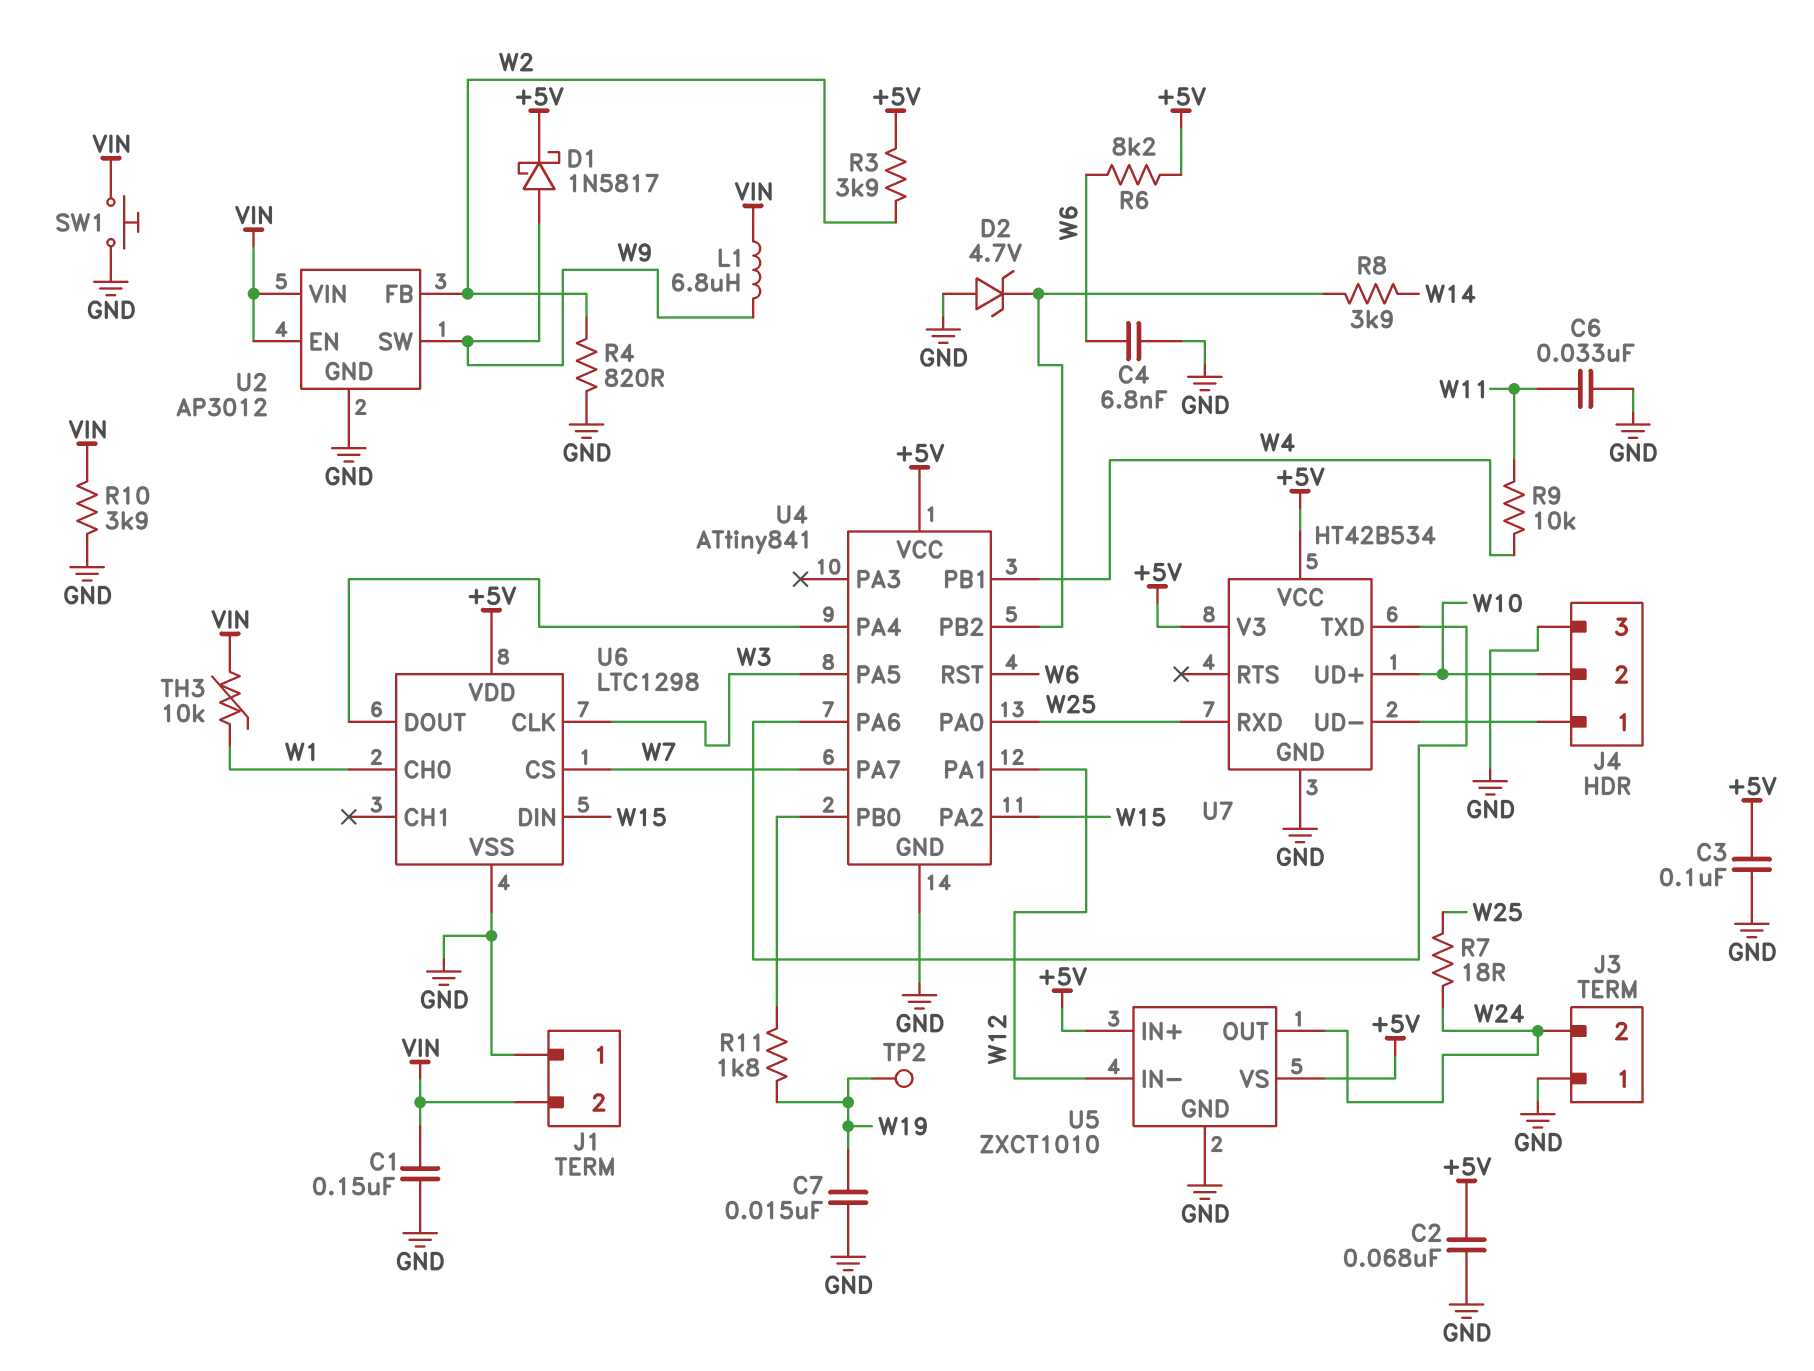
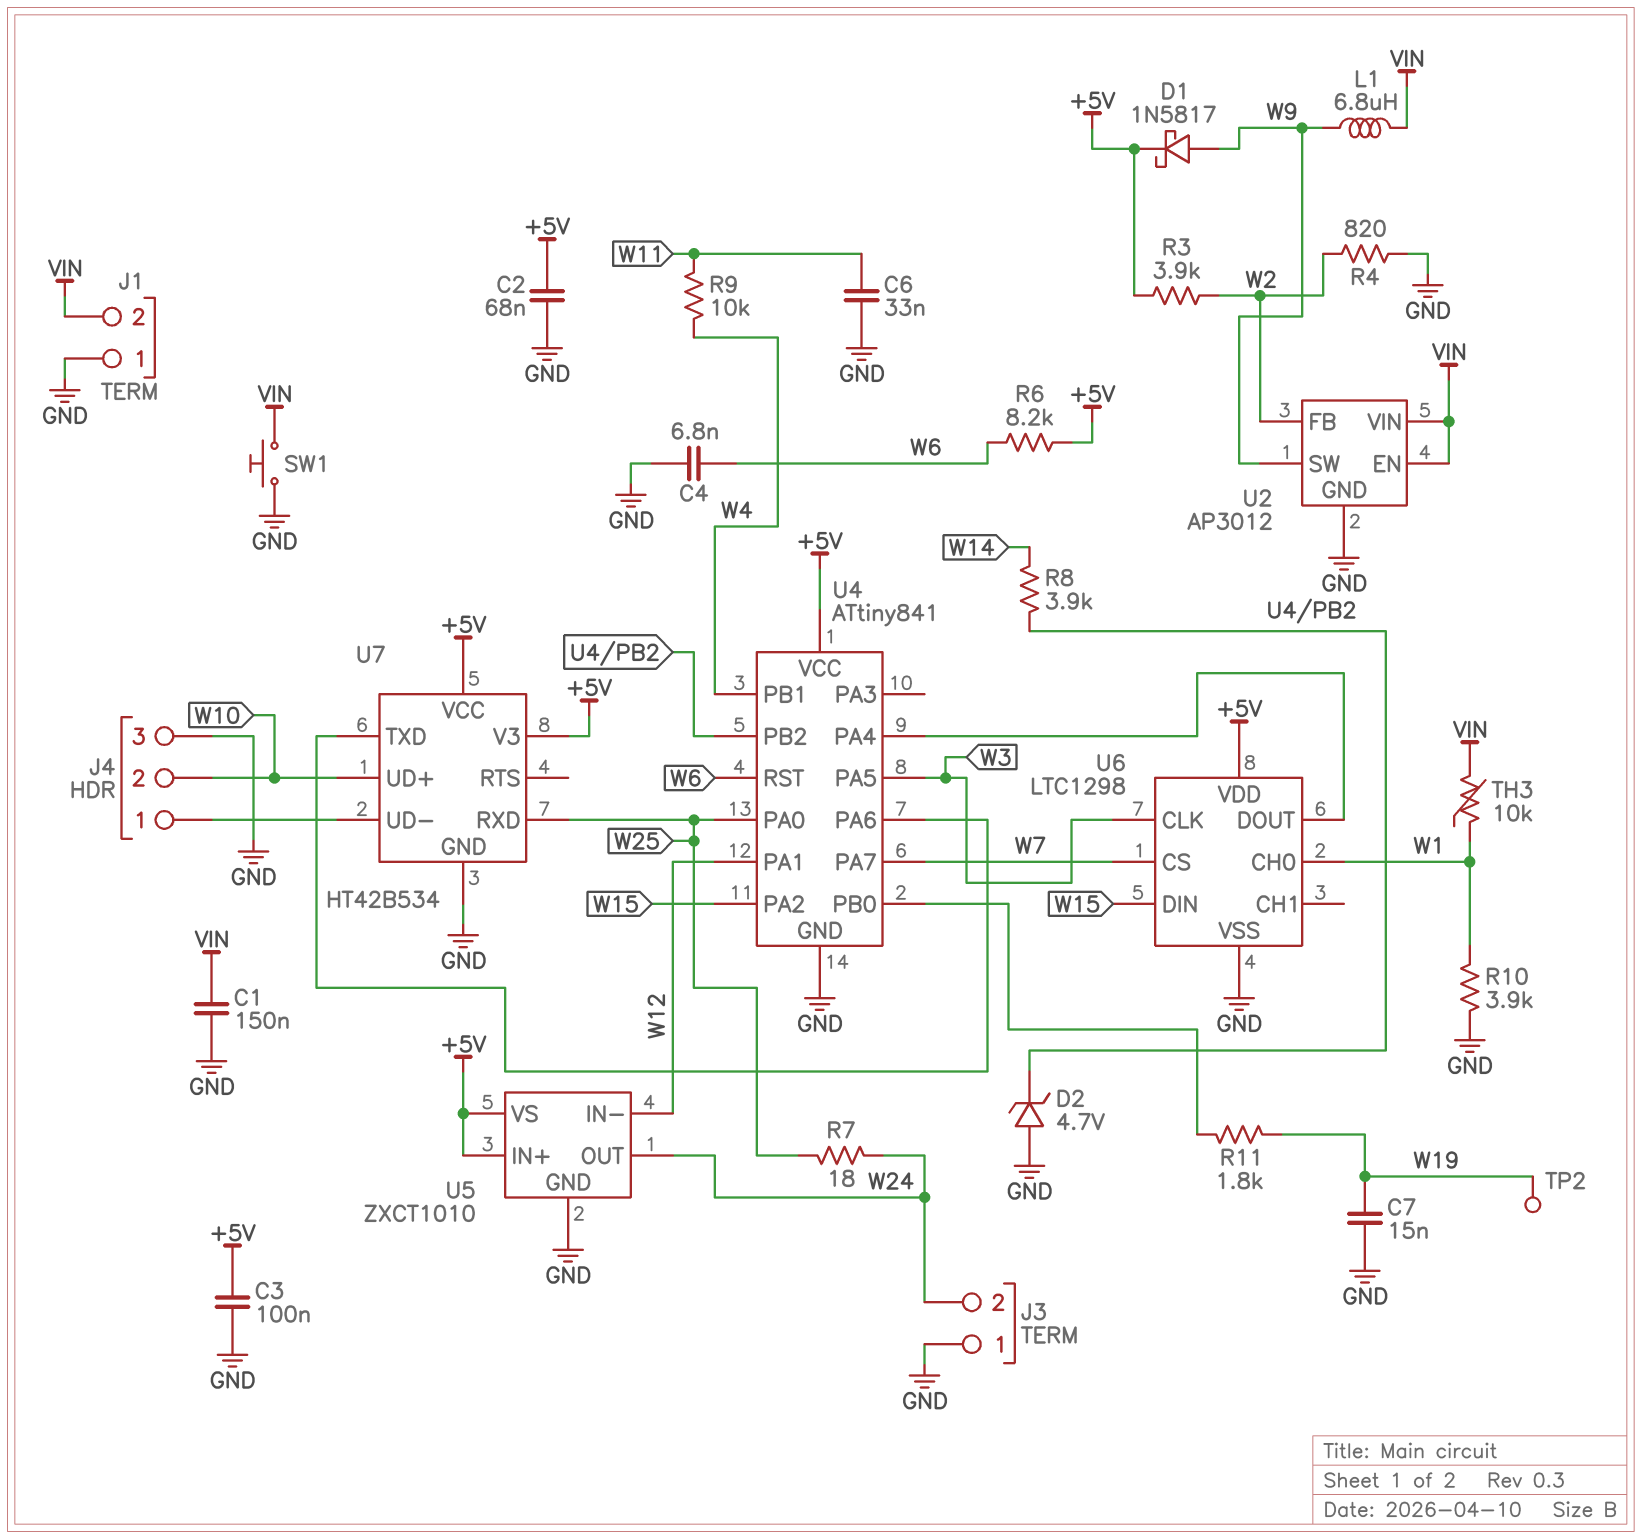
R10: 3.9k (GND, VIN) -> 3.9k (GND, W1)

